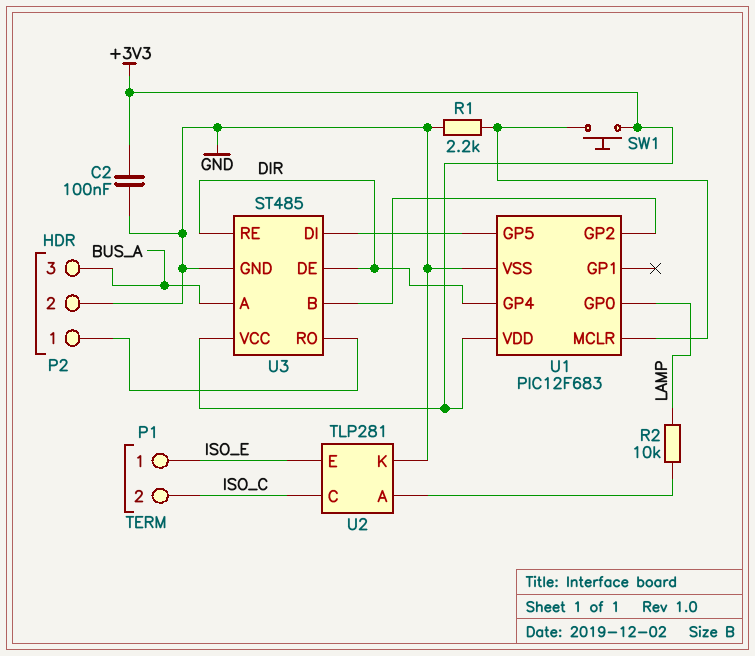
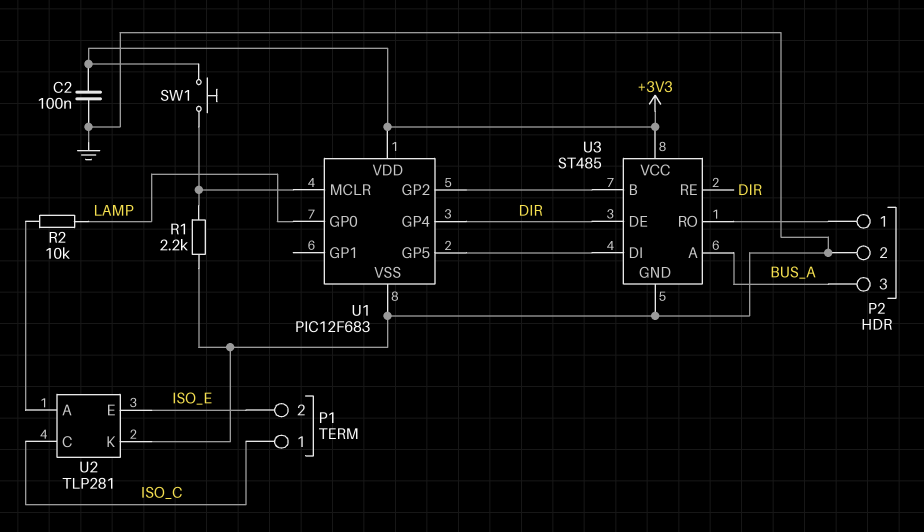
P1 pin 1: ISO_E -> ISO_C
P1 pin 2: ISO_C -> ISO_E

